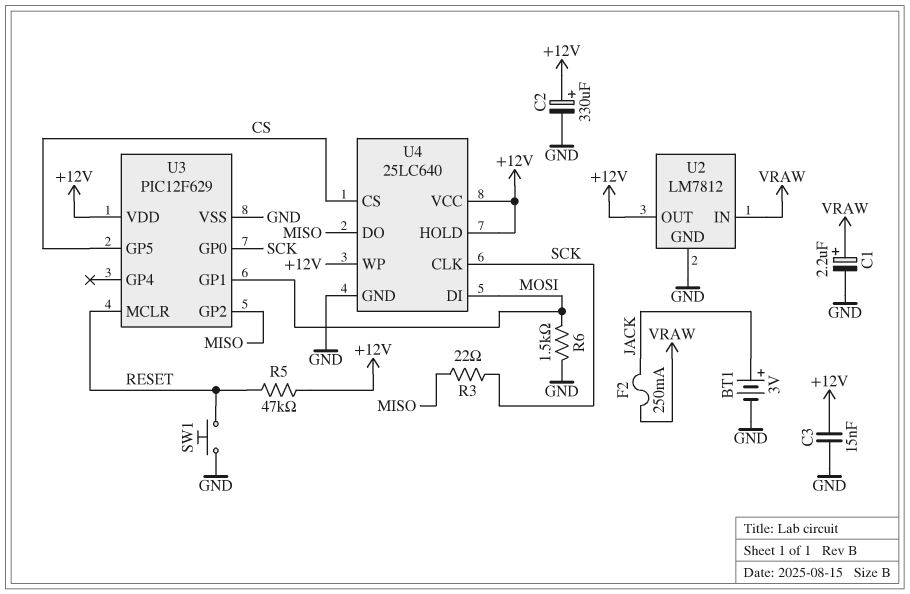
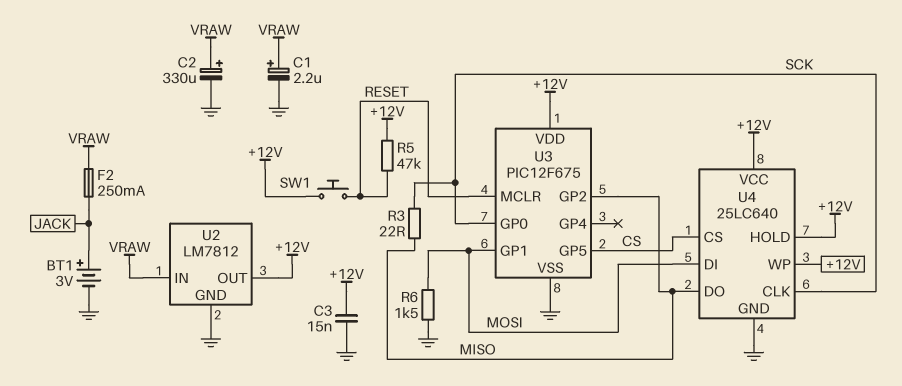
C2: 330uF (plus +12V, minus GND) -> 330uF (plus VRAW, minus GND)
SW1: button (GND, RESET) -> button (+12V, RESET)
U3: PIC12F629 -> PIC12F675

